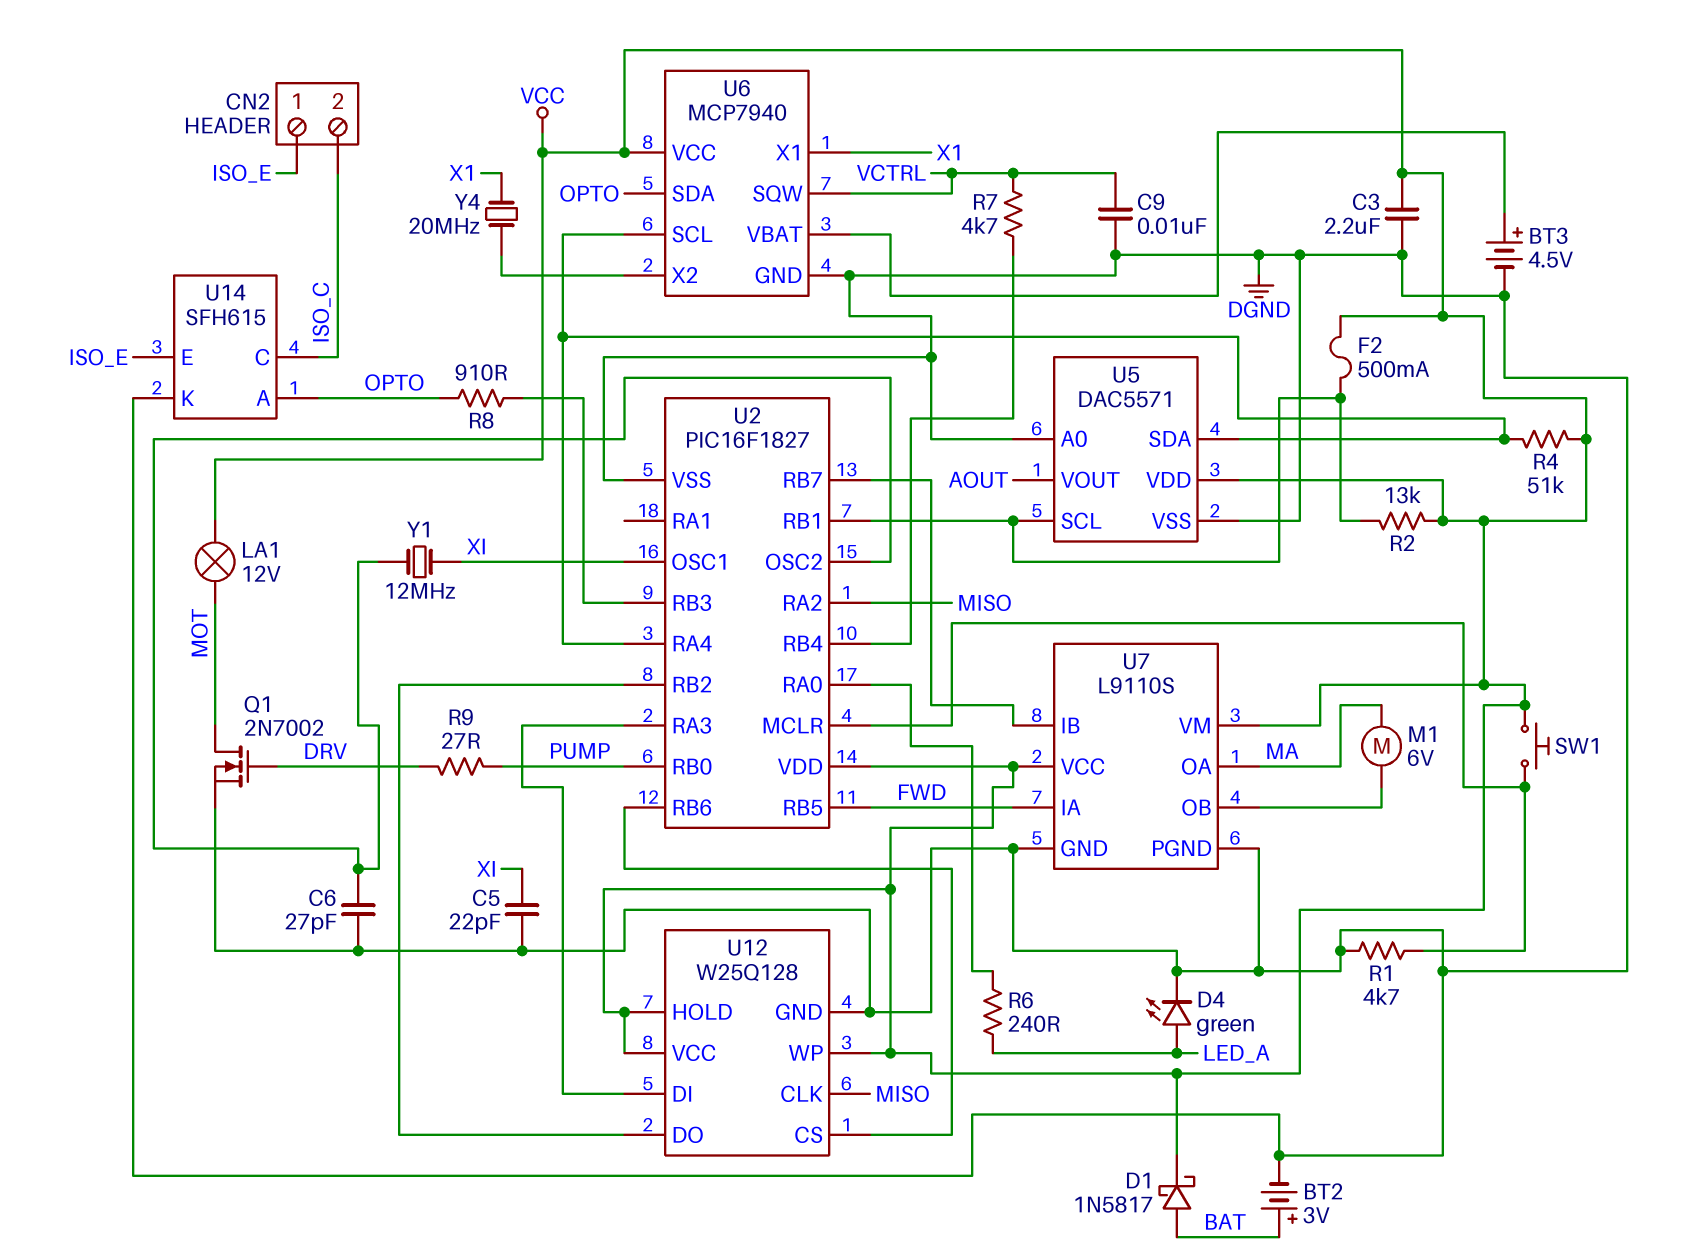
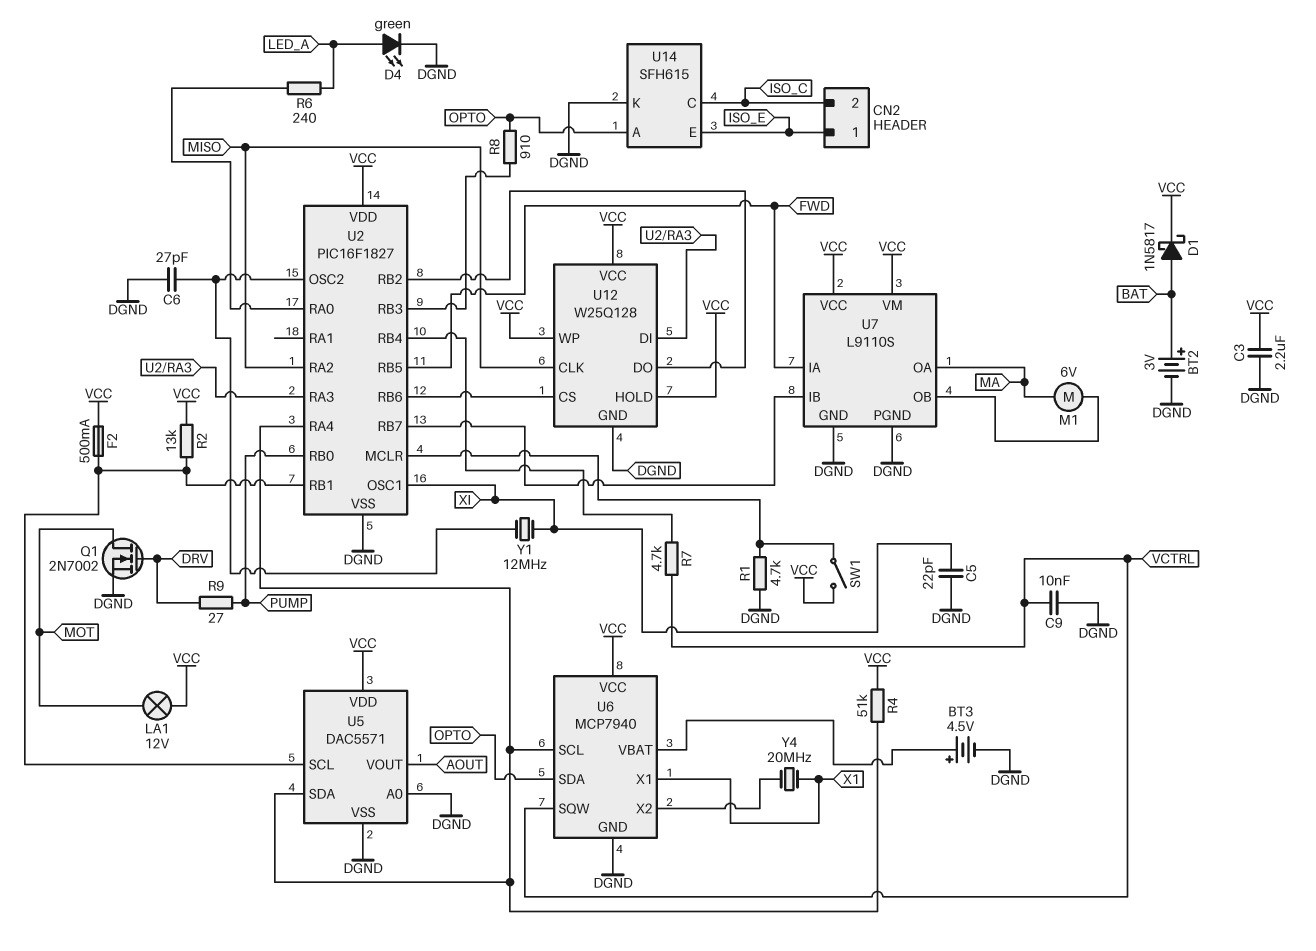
SW1: button (U2/MCLR, VCC) -> switch (U2/MCLR, VCC)

